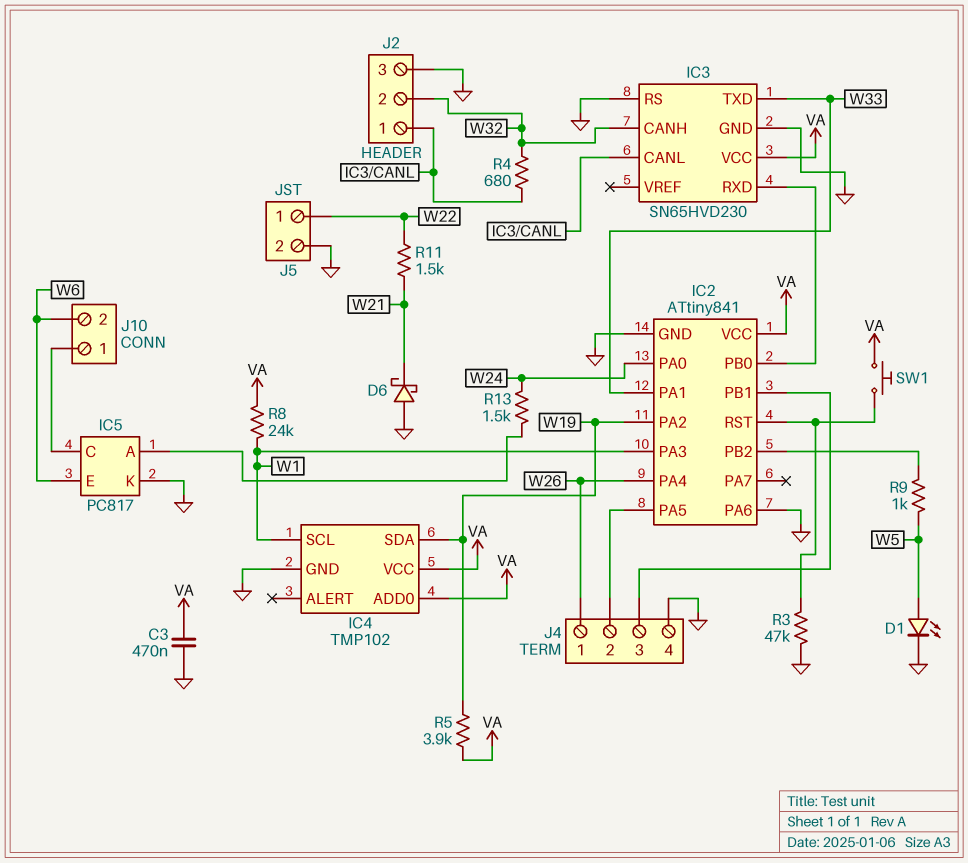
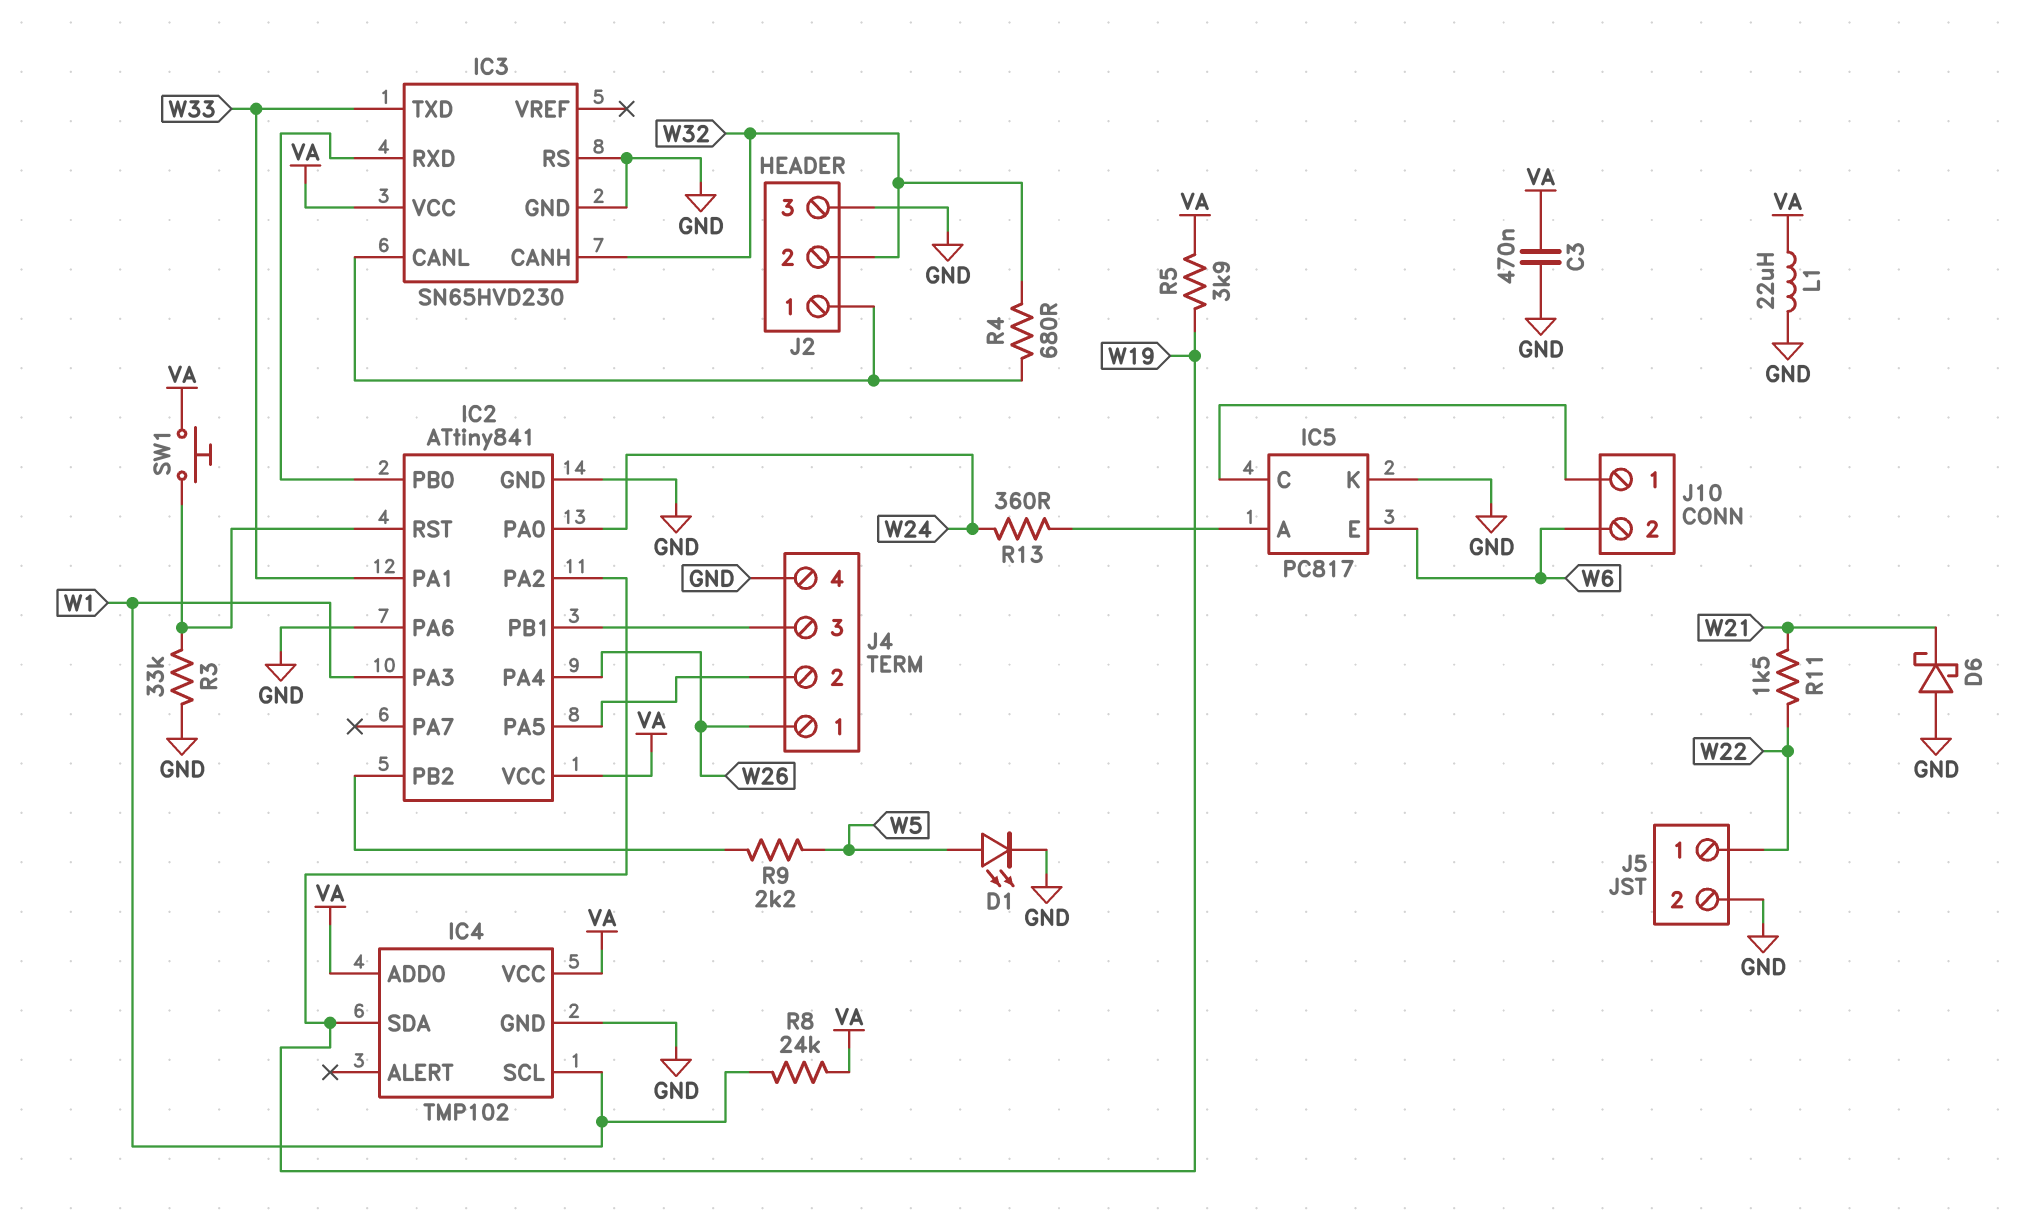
L1: none -> 22uH (GND, VA)
R3: 47k (GND, IC2/RST) -> 33k (GND, IC2/RST)
R9: 1k (IC2/PB2, W5) -> 2.2k (IC2/PB2, W5)
R13: 1.5k (IC5/A, W24) -> 360 (IC5/A, W24)

